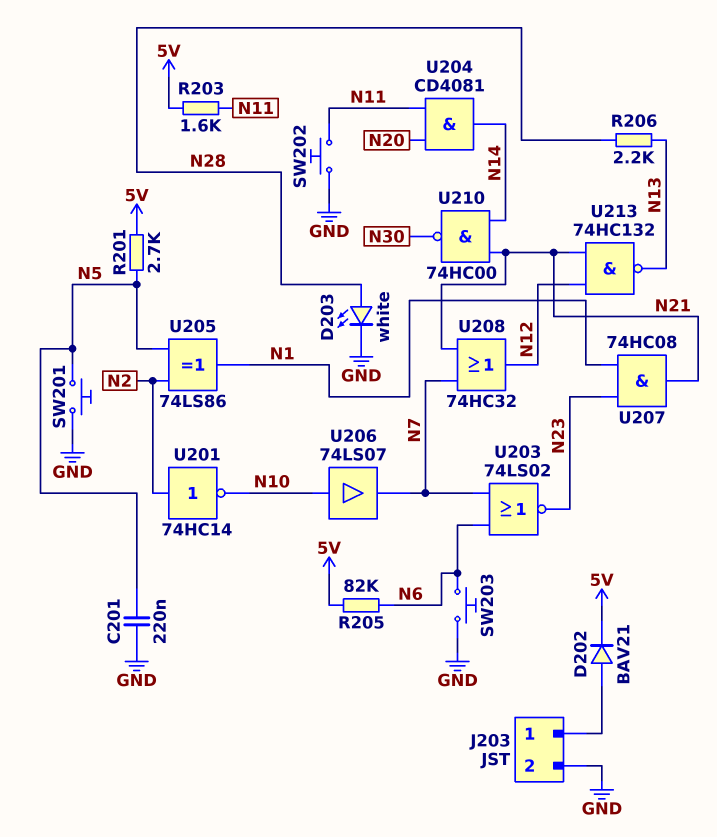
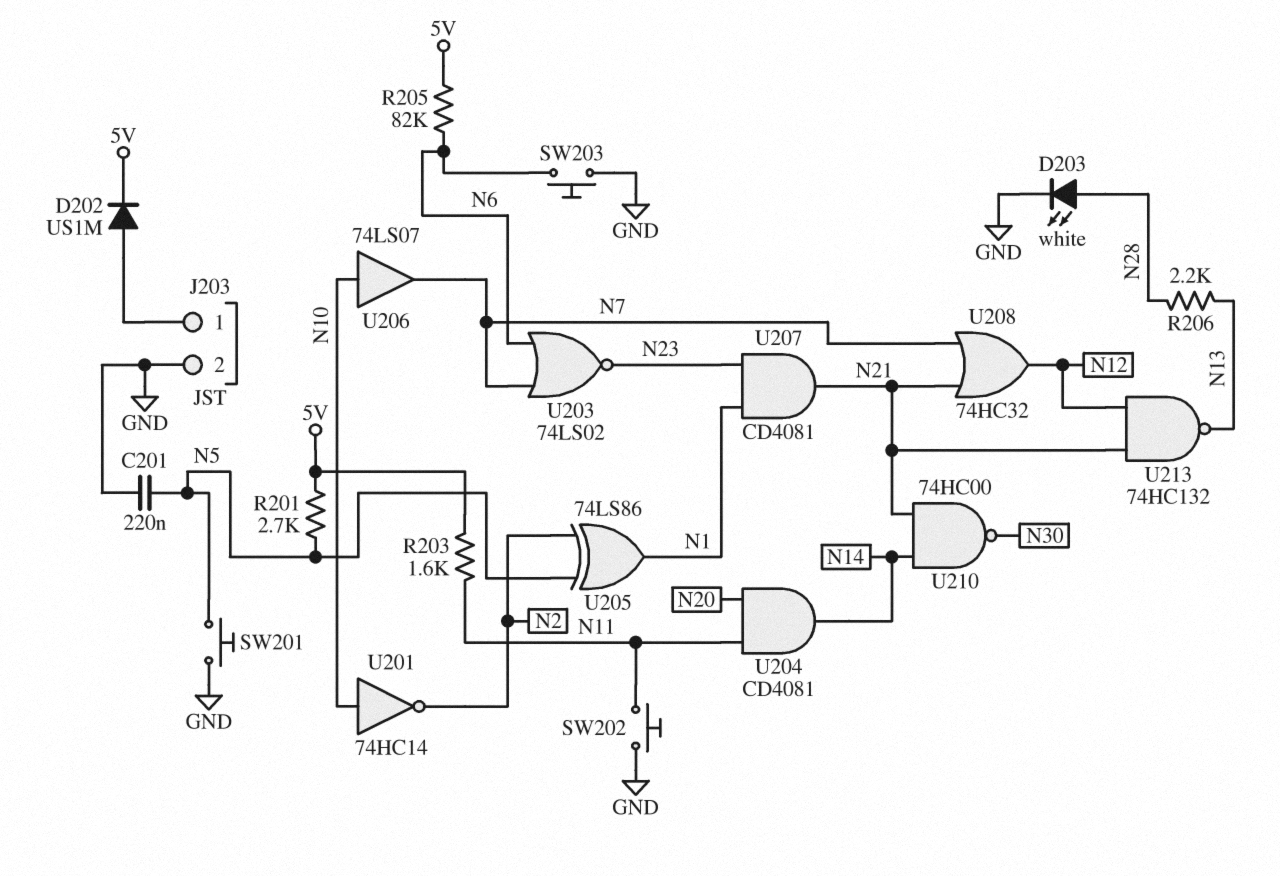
D202: diode BAV21 (A J203/1, K 5V) -> diode US1M (A J203/1, K 5V)
U201: NOT 74HC14 (in N2, out N10) -> NOT 74HC14 (in N10, out N2)
U207: AND 74HC08 (in N1, in N23, out N21) -> AND CD4081 (in N1, in N23, out N21)

